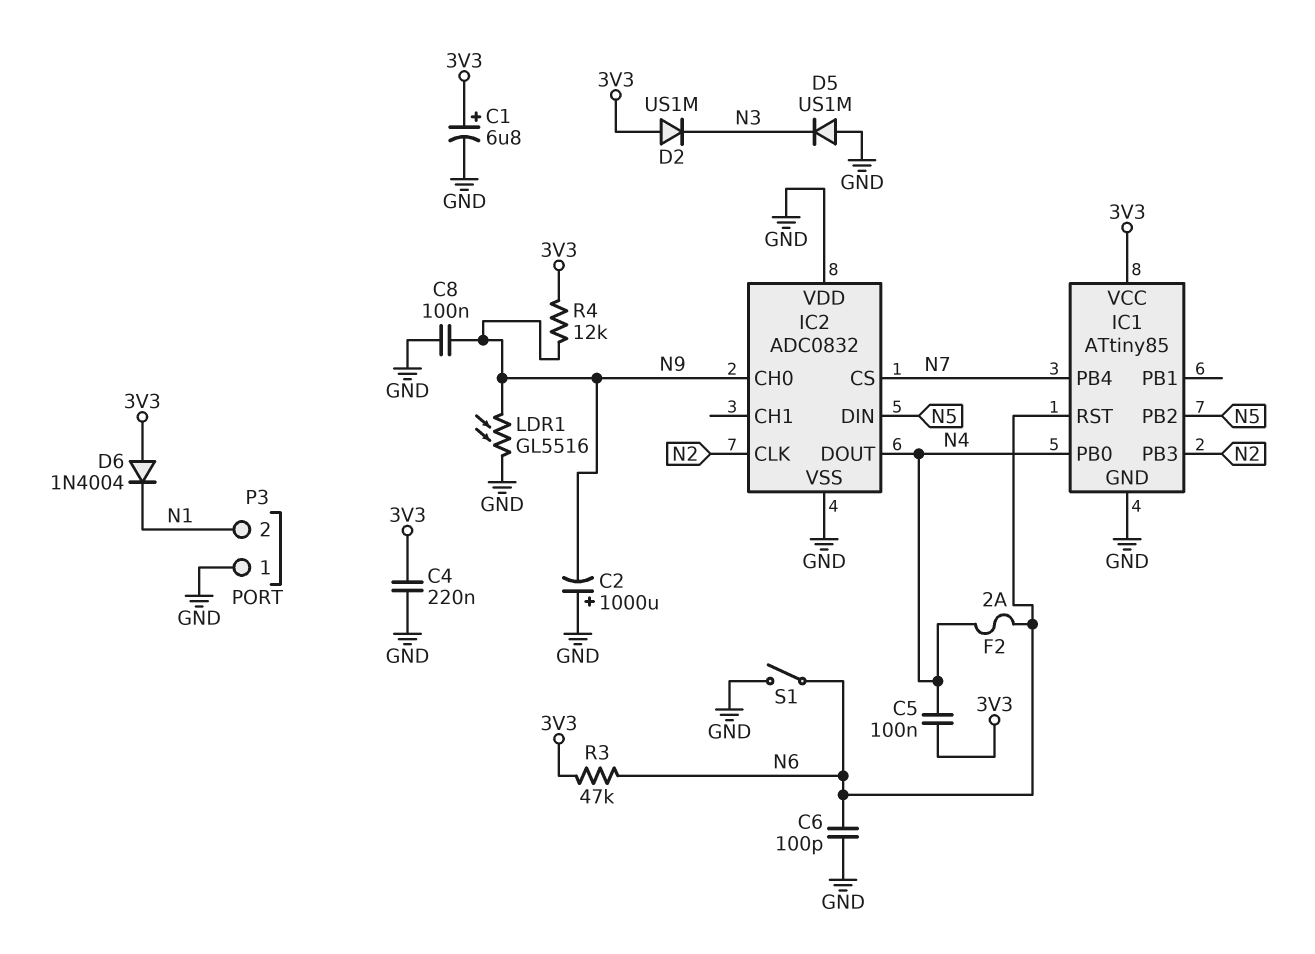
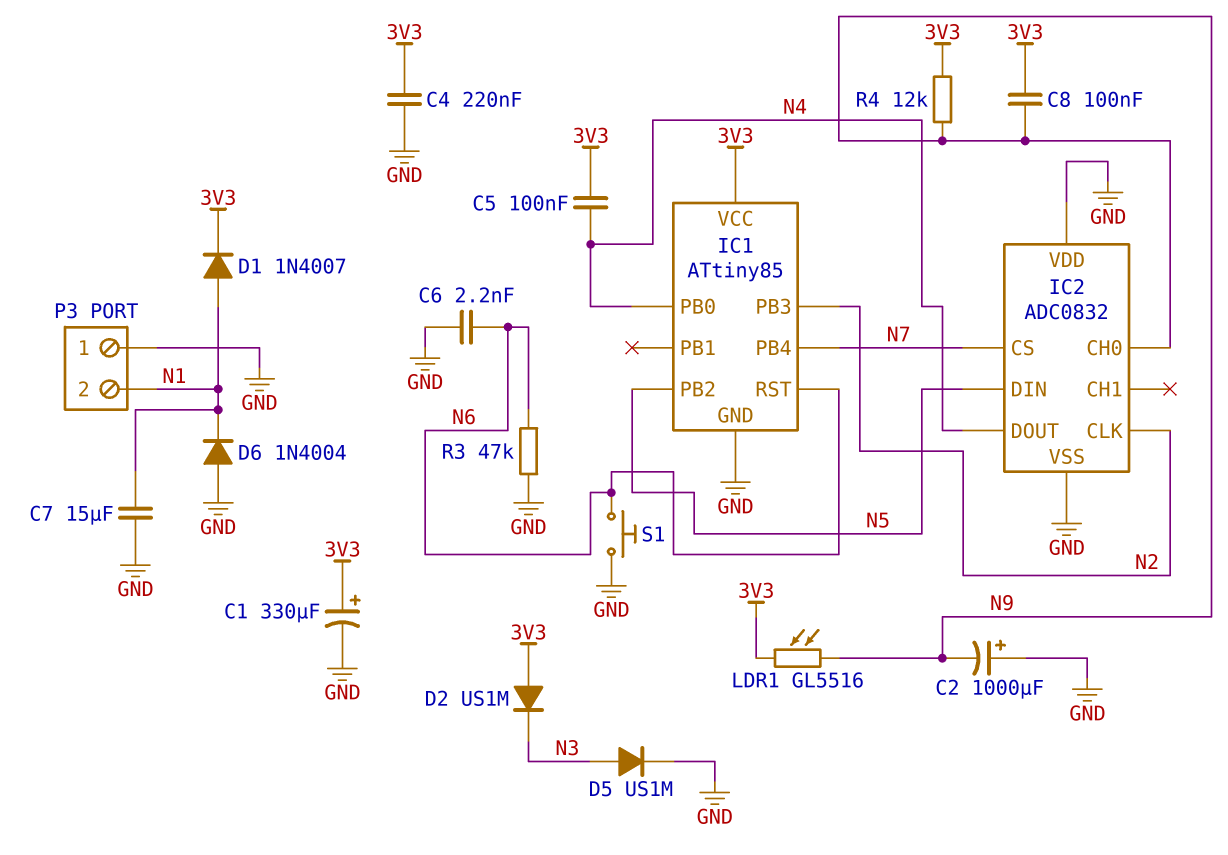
C1: 6.8uF (plus 3V3, minus GND) -> 330uF (plus 3V3, minus GND)
C6: 100pF (GND, N6) -> 2.2nF (GND, N6)
C7: none -> 15uF (GND, N1)
C8: 100nF (GND, N9) -> 100nF (3V3, N9)
D1: none -> diode 1N4007 (A N1, K 3V3)
D5: diode US1M (A GND, K N3) -> diode US1M (A N3, K GND)
D6: diode 1N4004 (A 3V3, K N1) -> diode 1N4004 (A GND, K N1)
F2: 2A (N4, N6) -> none
LDR1: GL5516 (GND, N9) -> GL5516 (3V3, N9)
R3: 47k (3V3, N6) -> 47k (GND, N6)
S1: switch (GND, N6) -> button (GND, N6)

